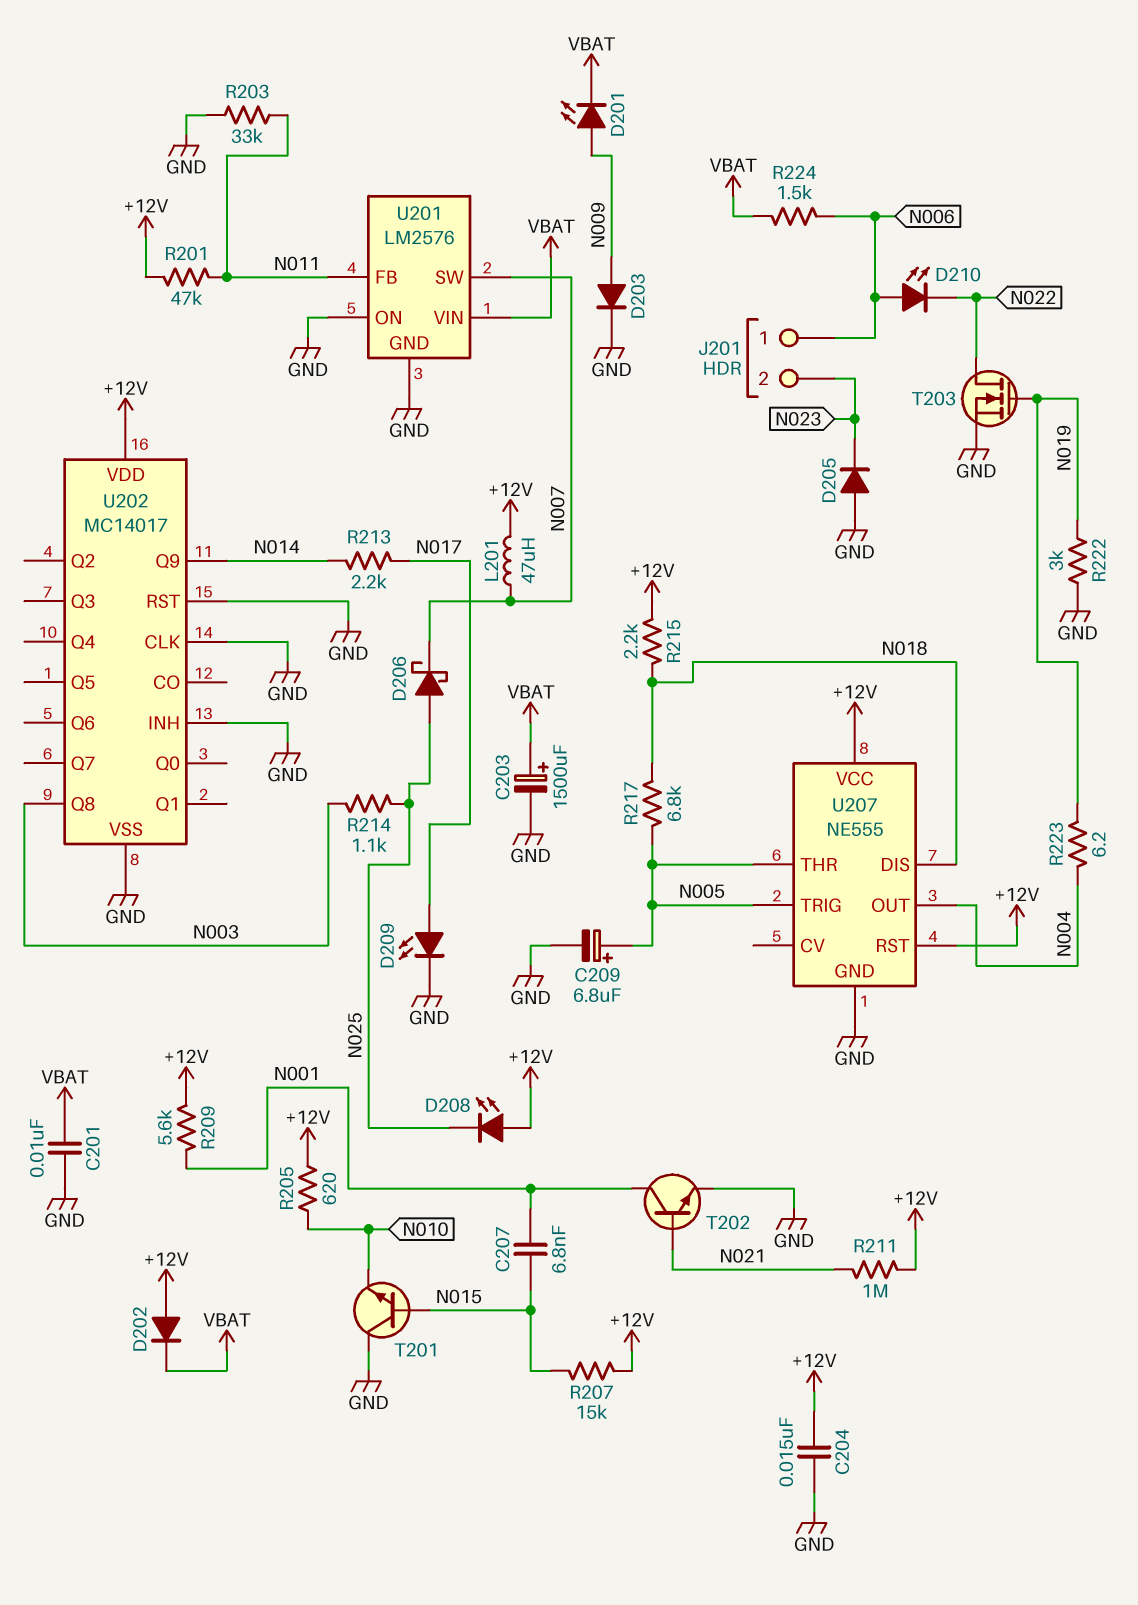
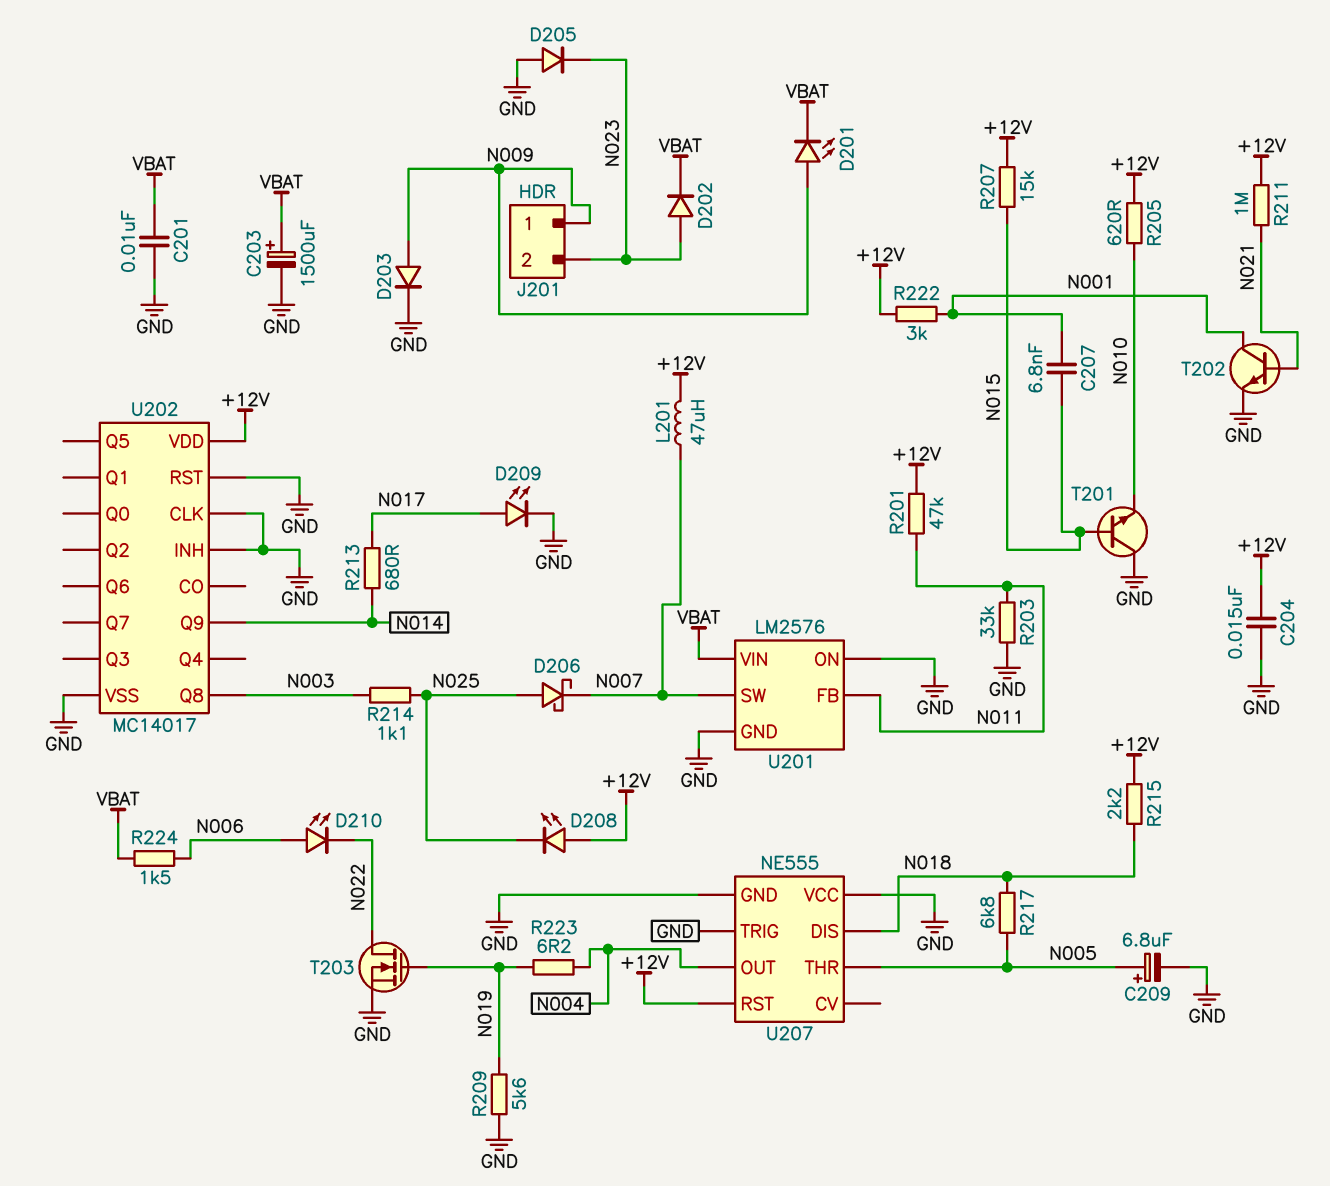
D202: diode (A +12V, K VBAT) -> diode (A N023, K VBAT)
J201 pin 1: N006 -> N009
R209: 5.6k (+12V, N001) -> 5.6k (GND, N019)
R213: 2.2k (N014, N017) -> 680 (N014, N017)
R222: 3k (GND, N019) -> 3k (+12V, N001)
U207 pin TRIG: N005 -> GND
U207 pin VCC: +12V -> GND

